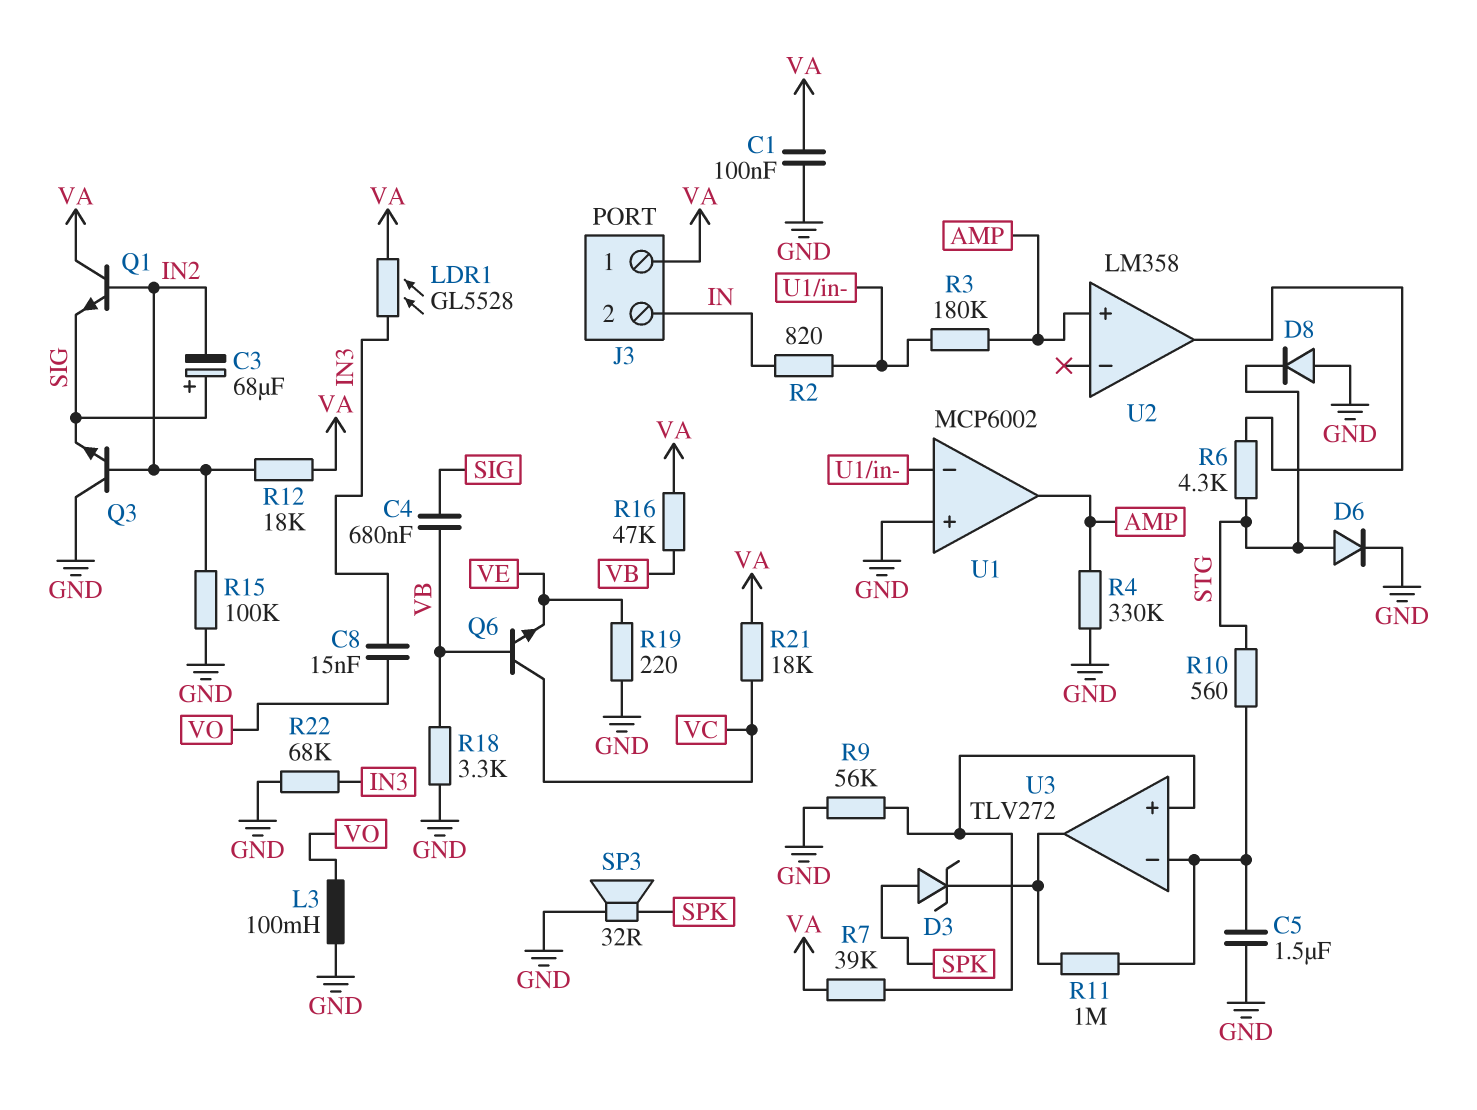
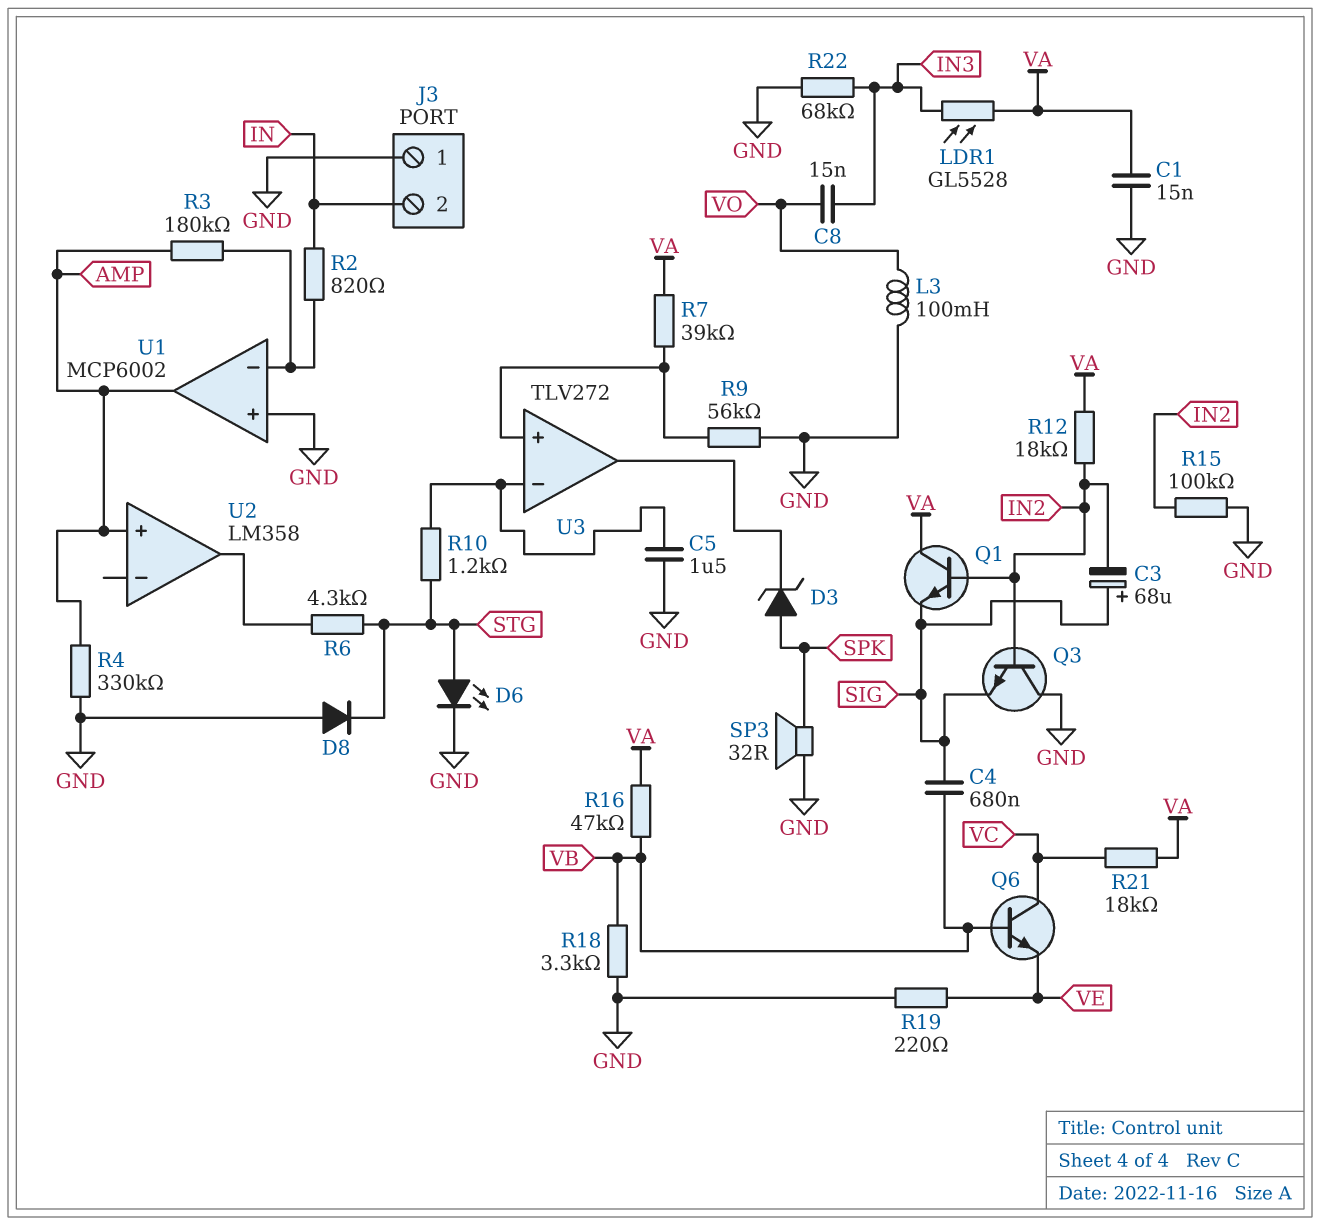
C1: 100nF (GND, VA) -> 15nF (GND, VA)
D6: diode (A STG, K GND) -> LED (A STG, K GND)
J3 pin 1: VA -> GND
R10: 560 (STG, U3/in-) -> 1.2k (STG, U3/in-)
R11: 1M (U3/in-, U3/out) -> none

